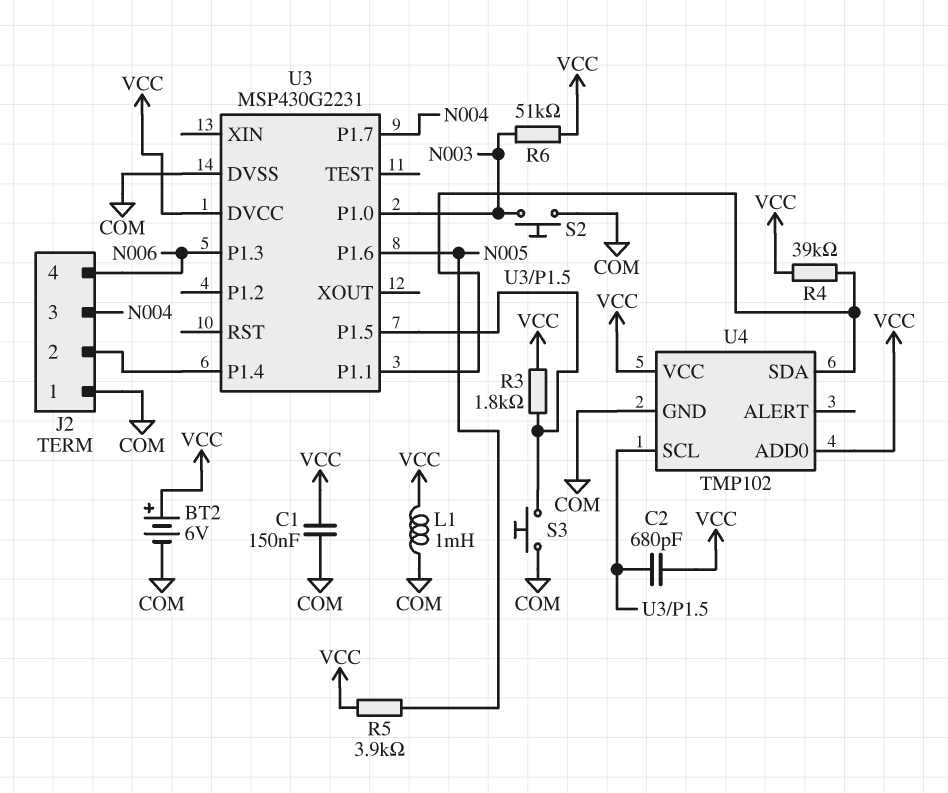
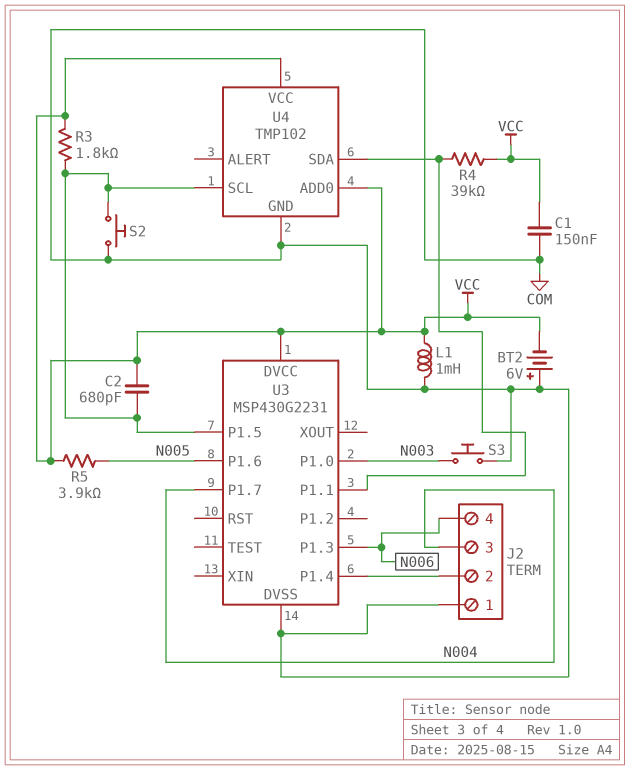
BT2: 6V (plus VCC, minus COM) -> 6V (plus COM, minus VCC)
R6: 51k (N003, VCC) -> none
S2: button (COM, N003) -> button (COM, U3/P1.5)
S3: button (COM, U3/P1.5) -> button (COM, N003)

